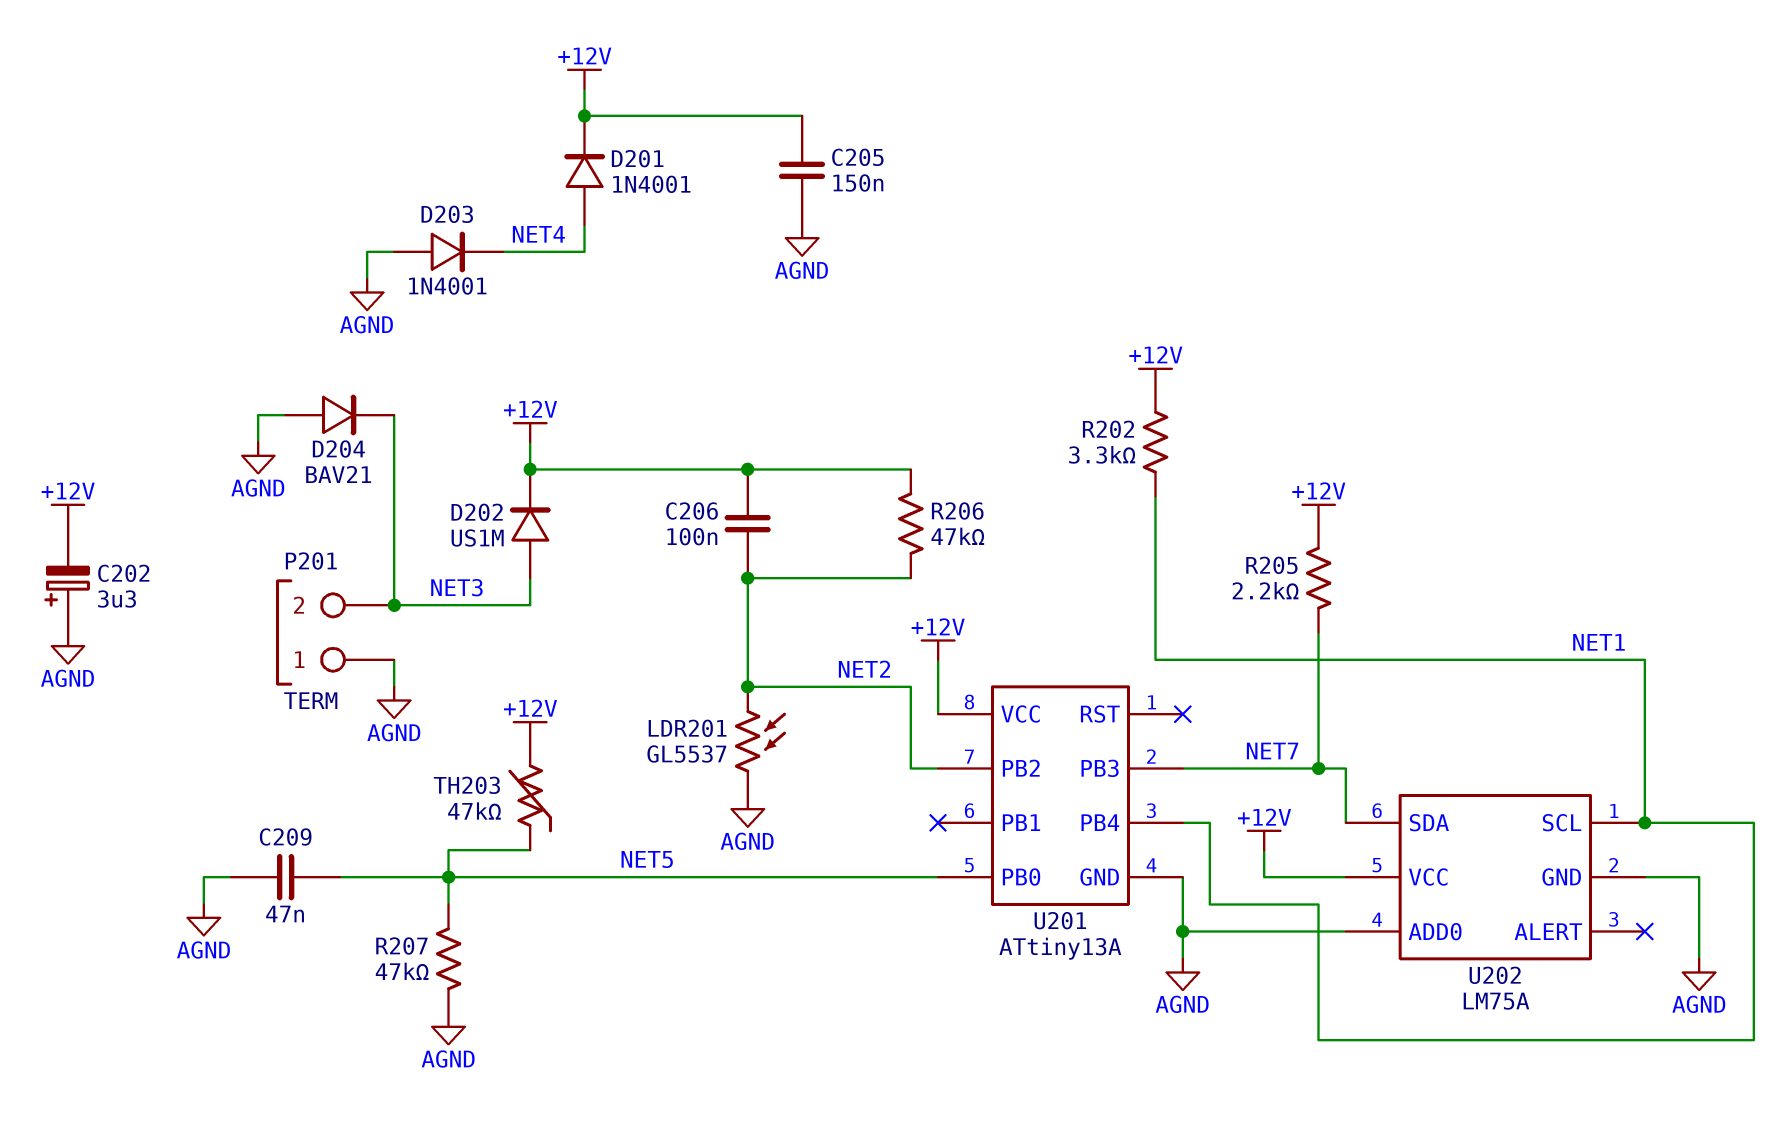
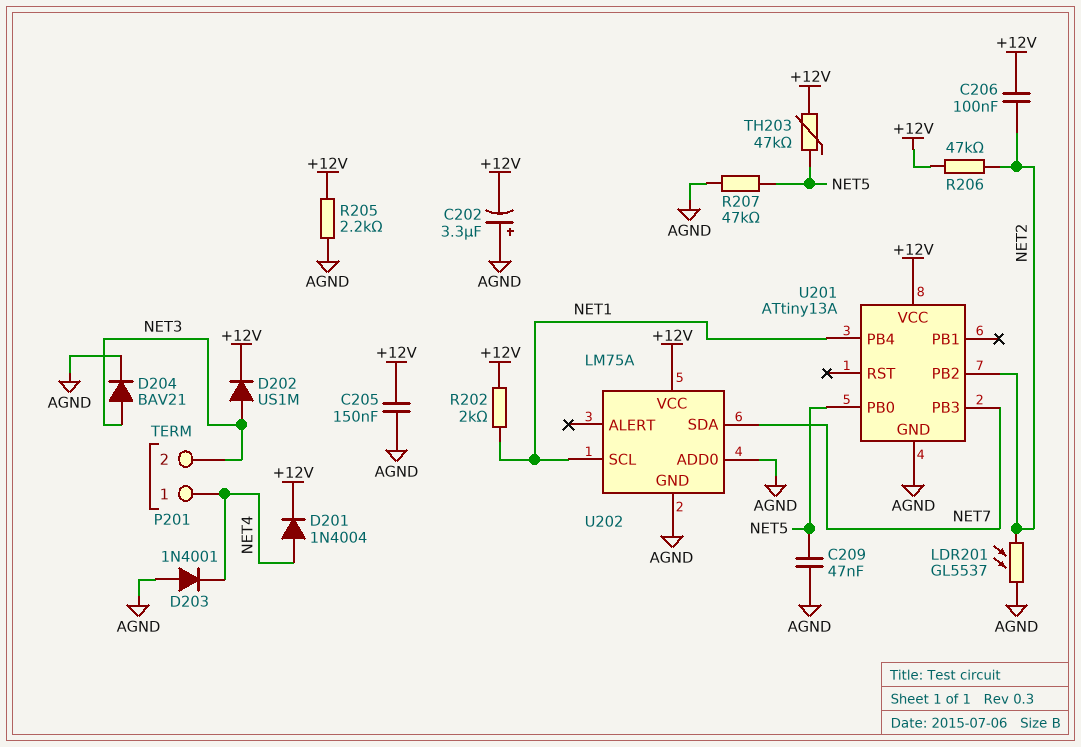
D201: diode 1N4001 (A NET4, K +12V) -> diode 1N4004 (A NET4, K +12V)
D204: diode BAV21 (A AGND, K NET3) -> diode BAV21 (A NET3, K AGND)
P201 pin 1: AGND -> NET4
R202: 3.3k (+12V, NET1) -> 2k (+12V, NET1)
R205: 2.2k (+12V, NET7) -> 2.2k (+12V, AGND)

